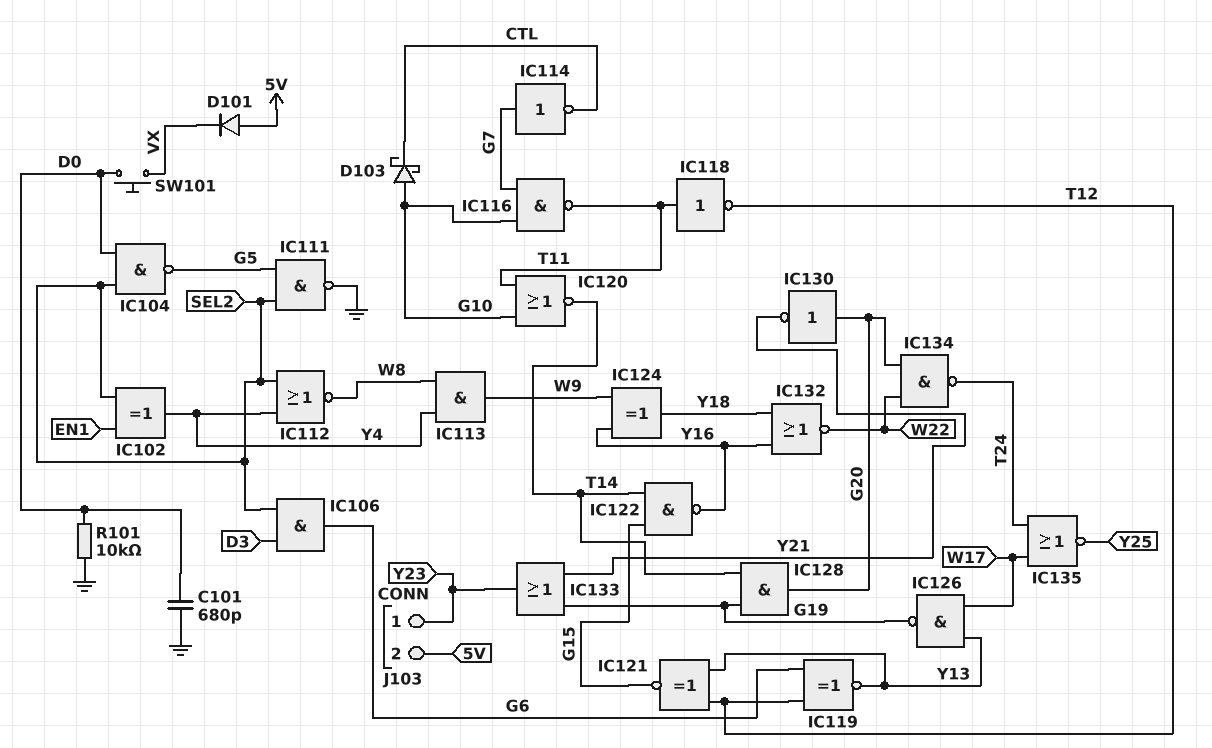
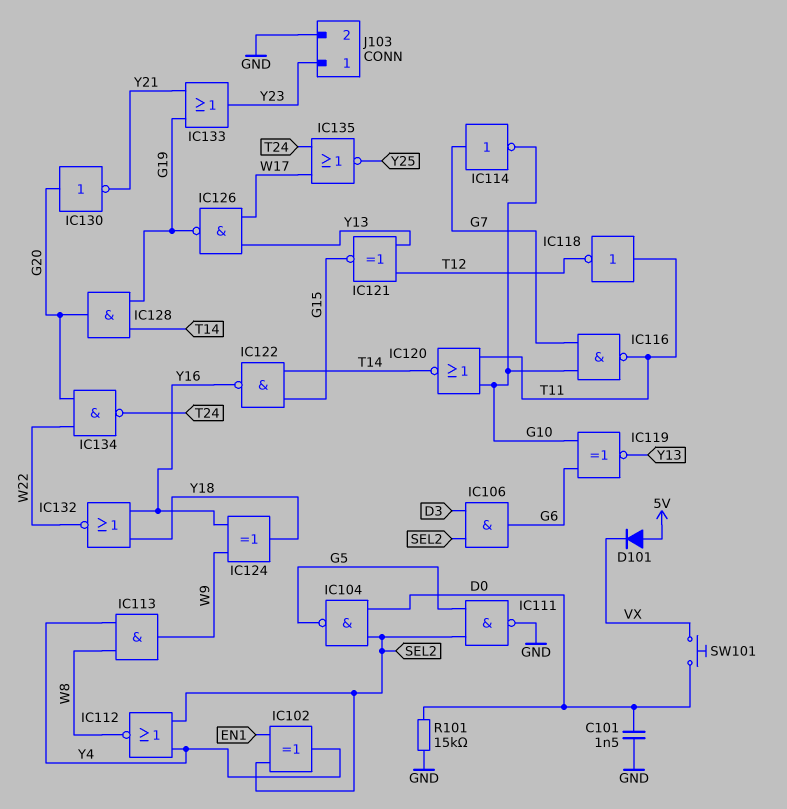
C101: 680pF (D0, GND) -> 1.5nF (D0, GND)
D103: schottky (A G10, K CTL) -> none
IC114: NOT (in G7, out CTL) -> NOT (in G7, out G10)
IC119: XNOR (in G6, in T12, out Y13) -> XNOR (in G6, in G10, out Y13)
J103 pin 2: 5V -> GND
R101: 10k (D0, GND) -> 15k (D0, GND)

